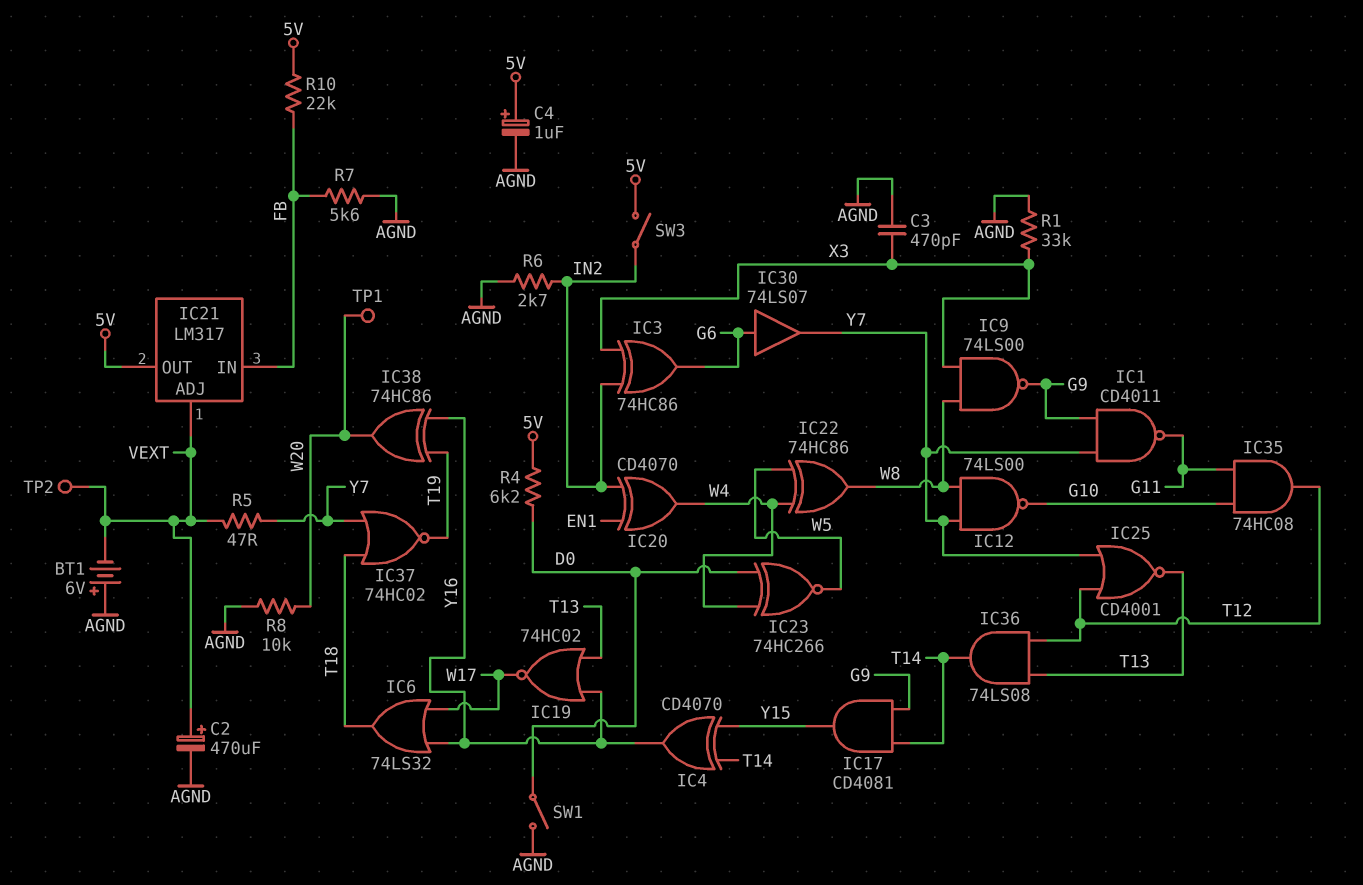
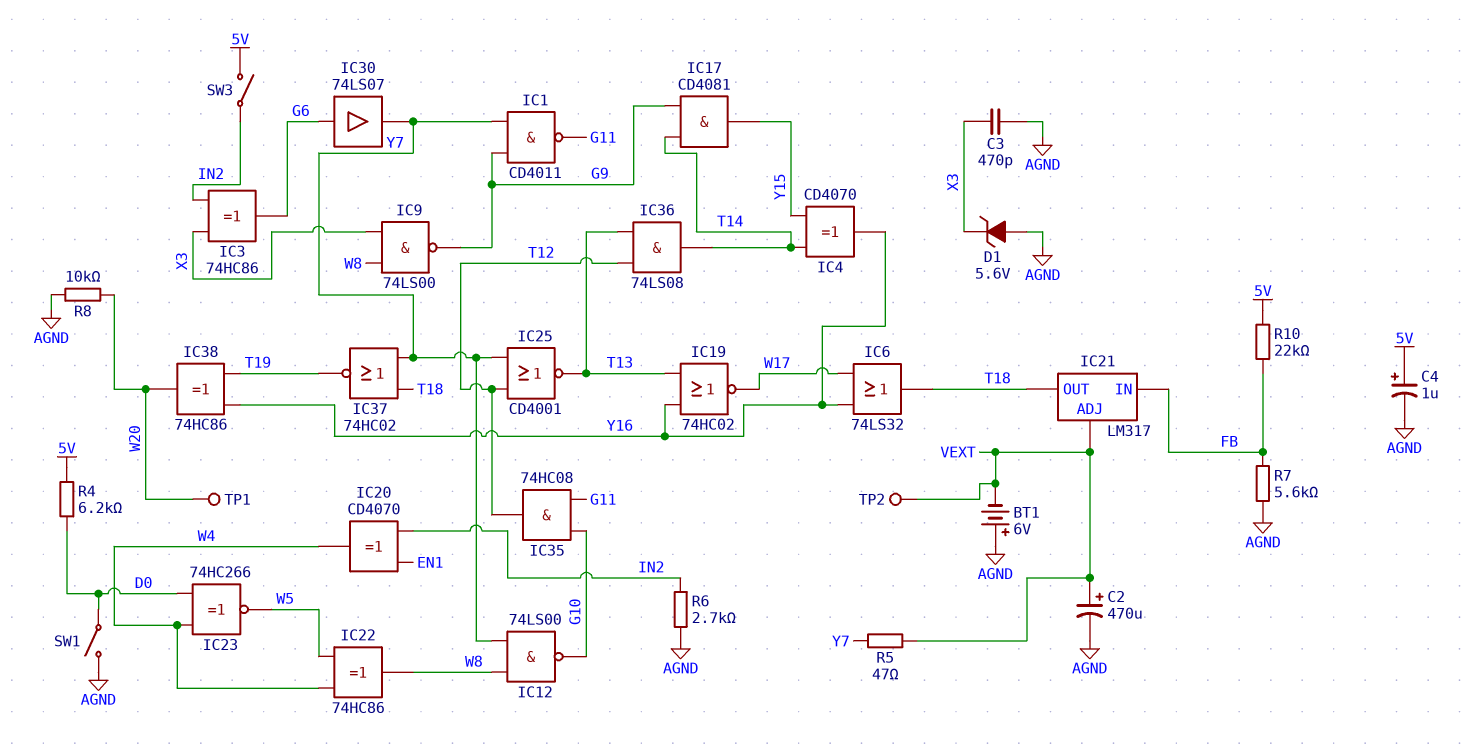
D1: none -> zener 5.6V (A AGND, K X3)
IC21 pin OUT: 5V -> T18
R1: 33k (AGND, X3) -> none

